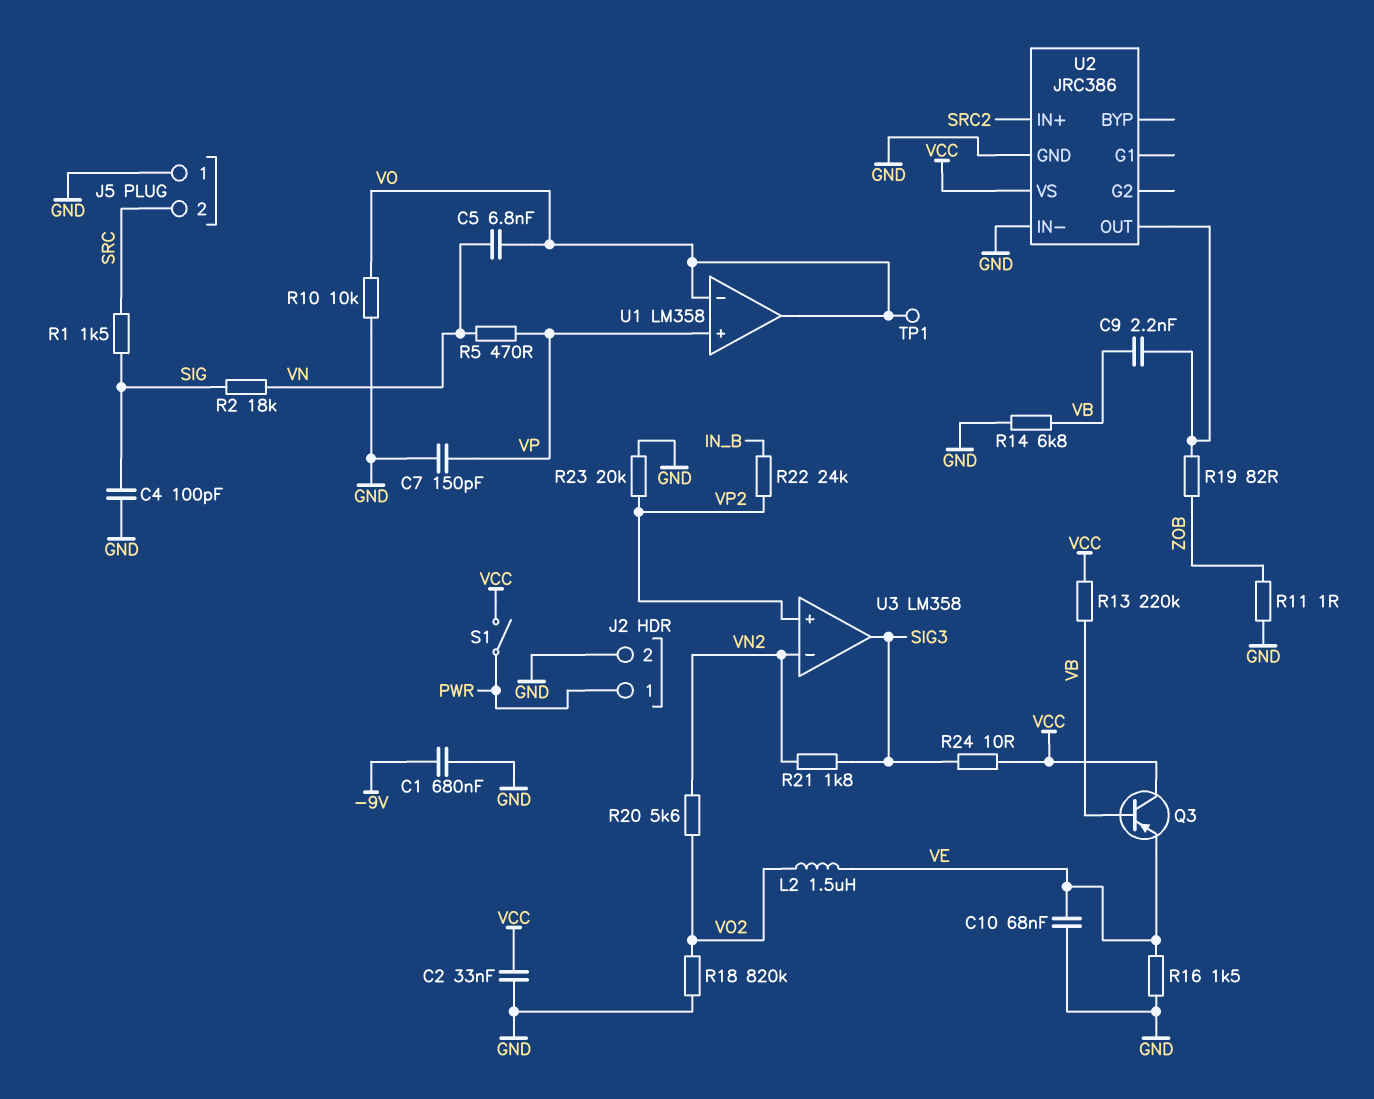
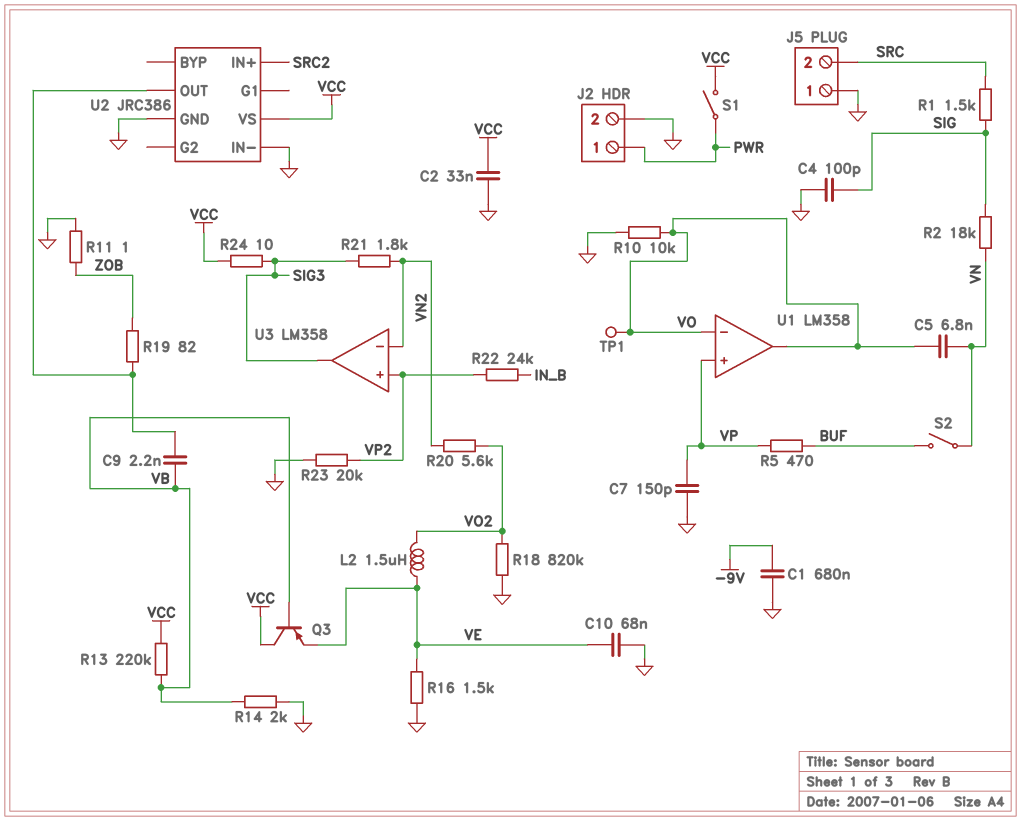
R5: 470 (VN, VP) -> 470 (BUF, VP)
R14: 6.8k (GND, VB) -> 2k (GND, VB)
S2: none -> switch (BUF, VN)

